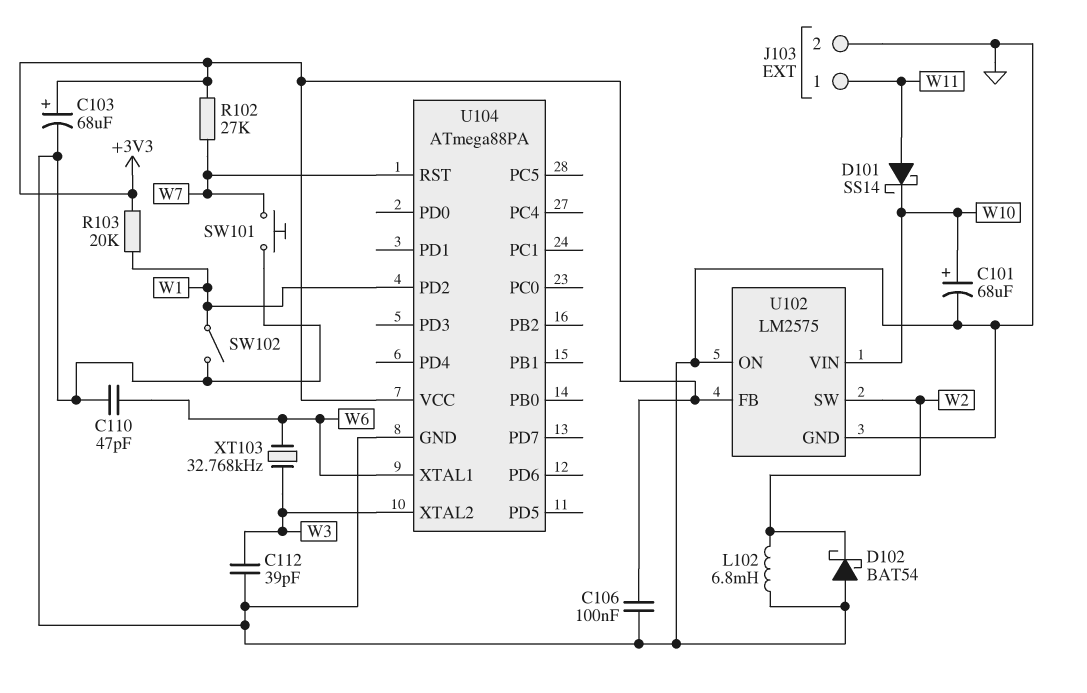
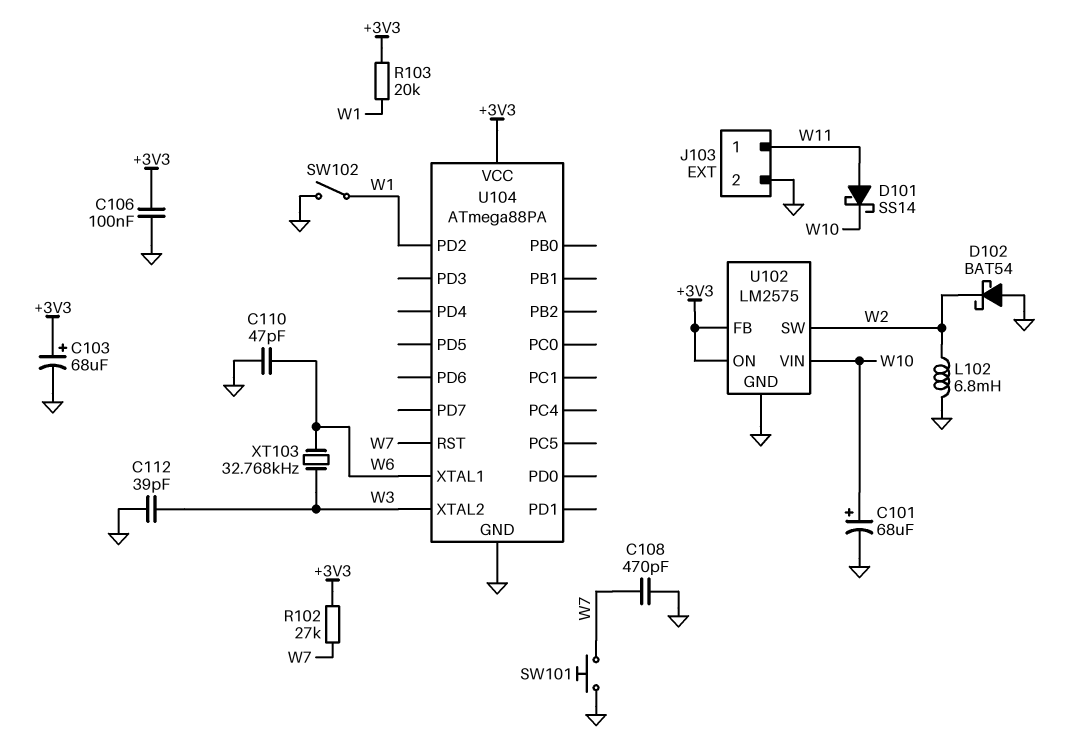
C108: none -> 470pF (GND, W7)
U102 pin ON: GND -> +3V3

